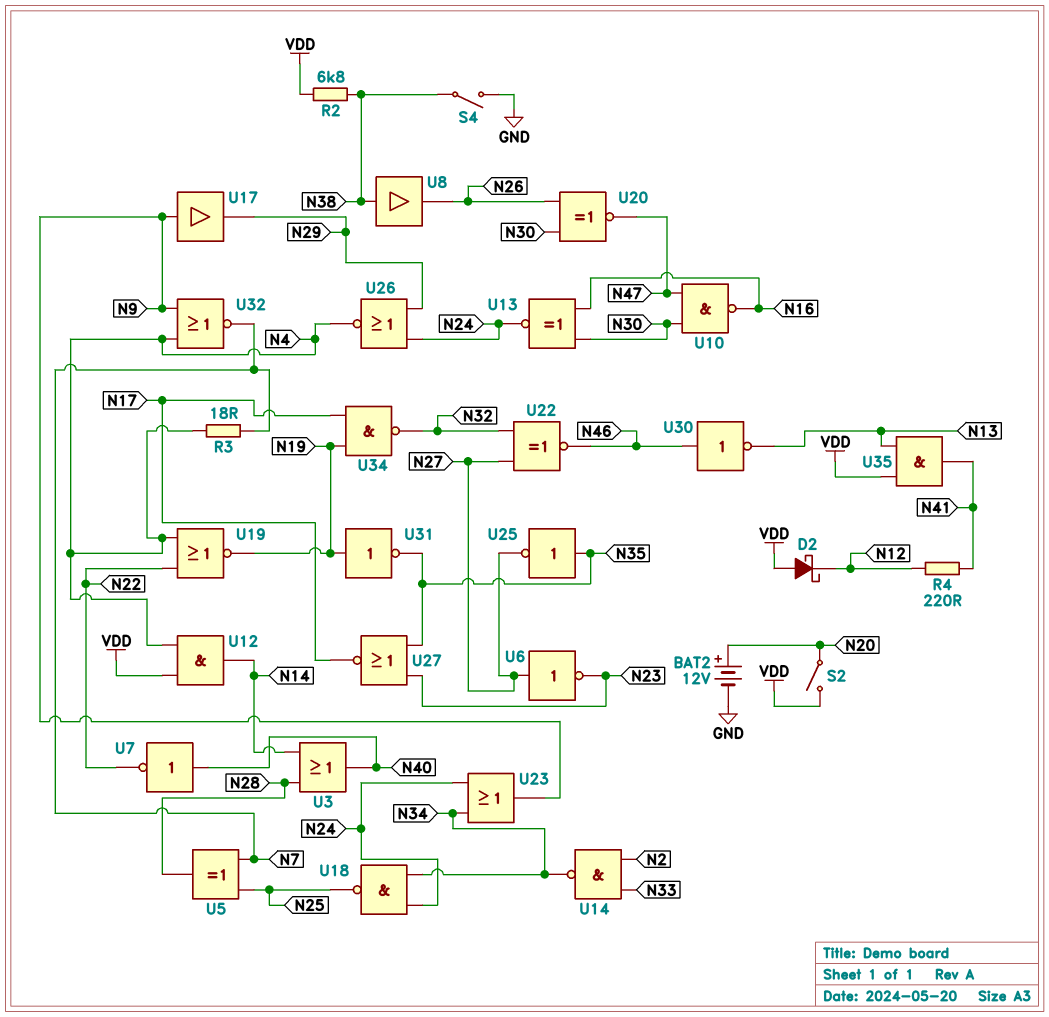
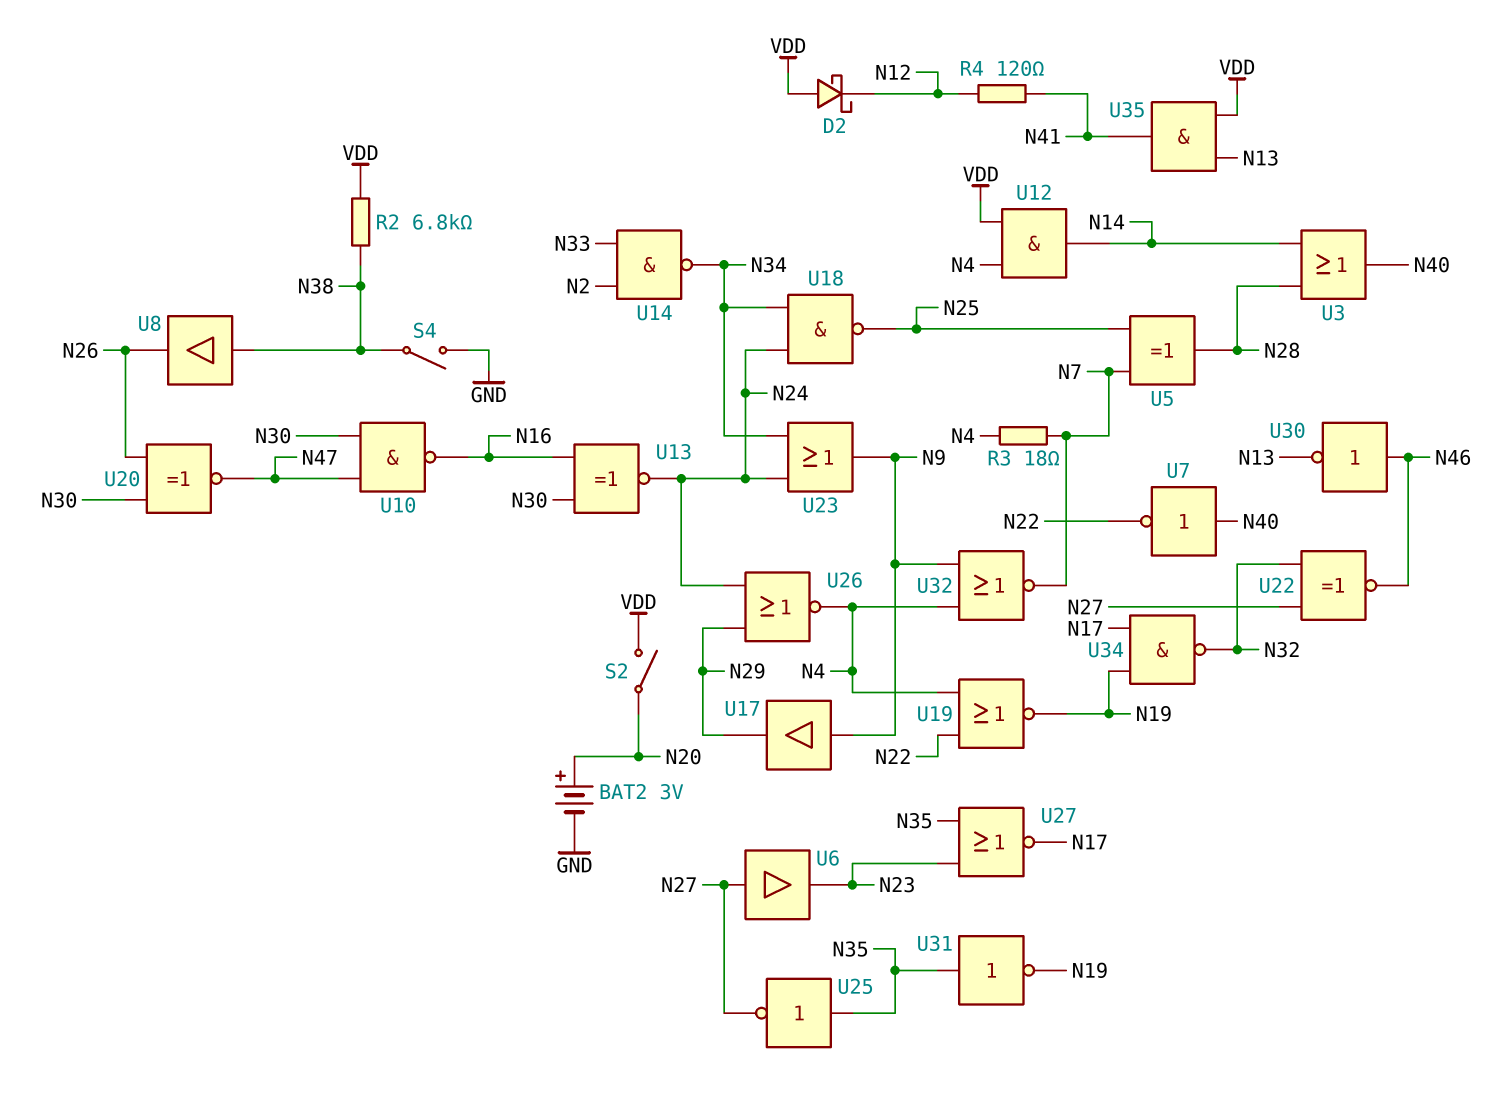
BAT2: 12V (plus N20, minus GND) -> 3V (plus N20, minus GND)
R4: 220 (N12, N41) -> 120 (N12, N41)
U6: NOT (in N27, out N23) -> buffer (in N27, out N23)
U31: NOT (in N19, out N35) -> NOT (in N35, out N19)

